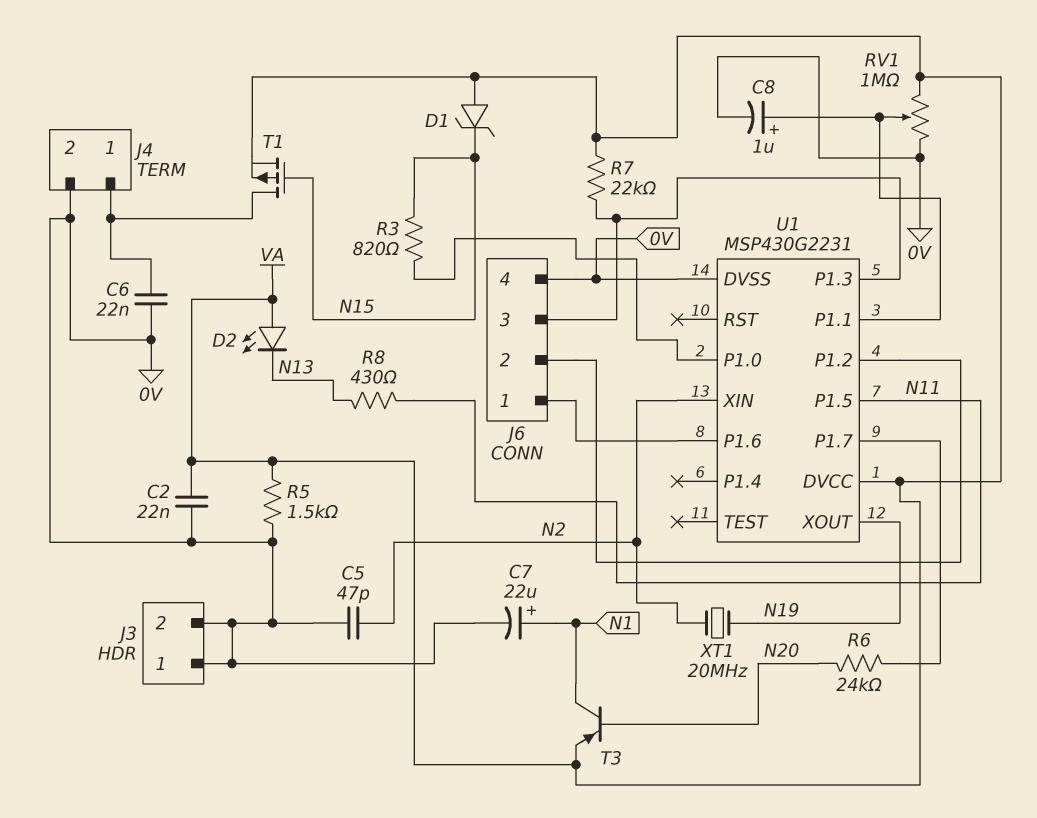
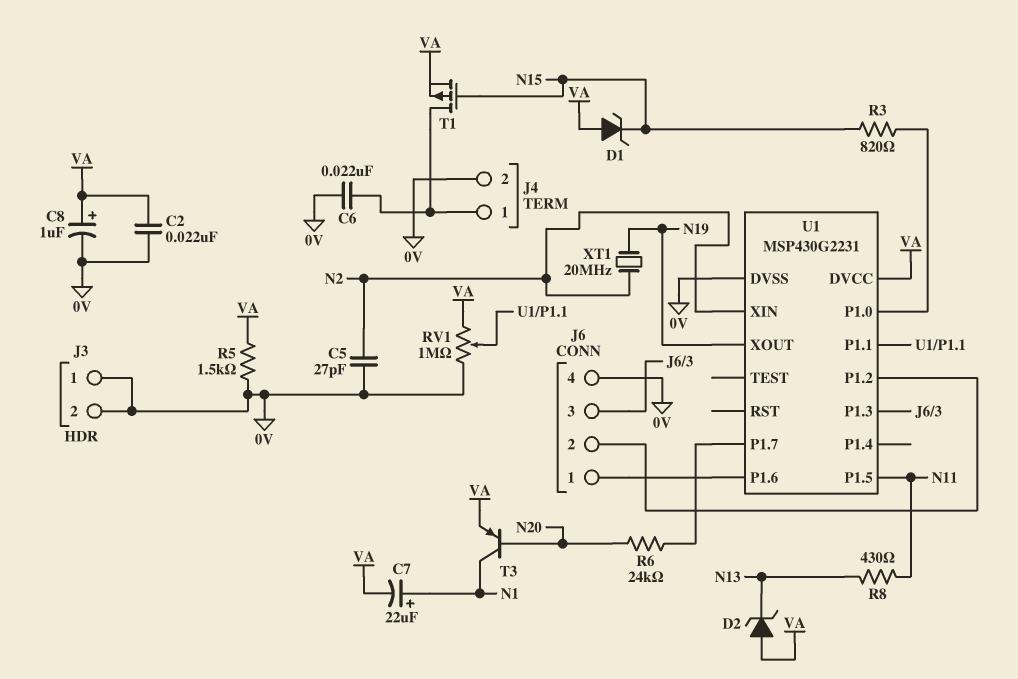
C5: 47pF (0V, N2) -> 27pF (0V, N2)
C7: 22uF (plus N1, minus 0V) -> 22uF (plus N1, minus VA)
C8: 1uF (plus U1/P1.1, minus 0V) -> 1uF (plus VA, minus 0V)
D2: LED (A VA, K N13) -> zener (A VA, K N13)
R7: 22k (J6/3, VA) -> none

